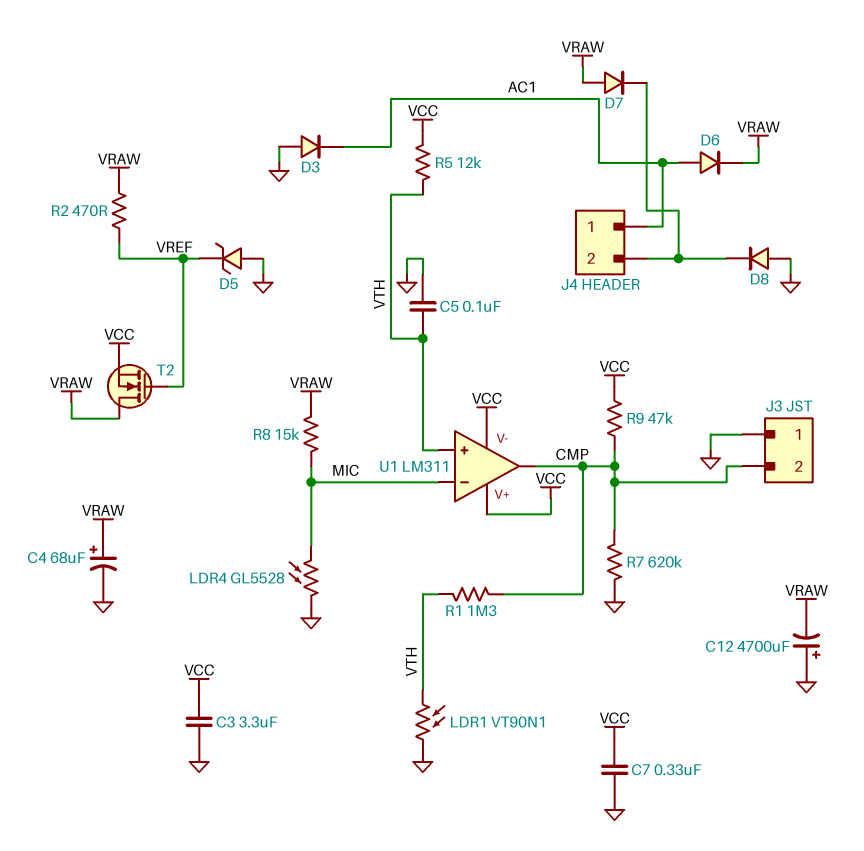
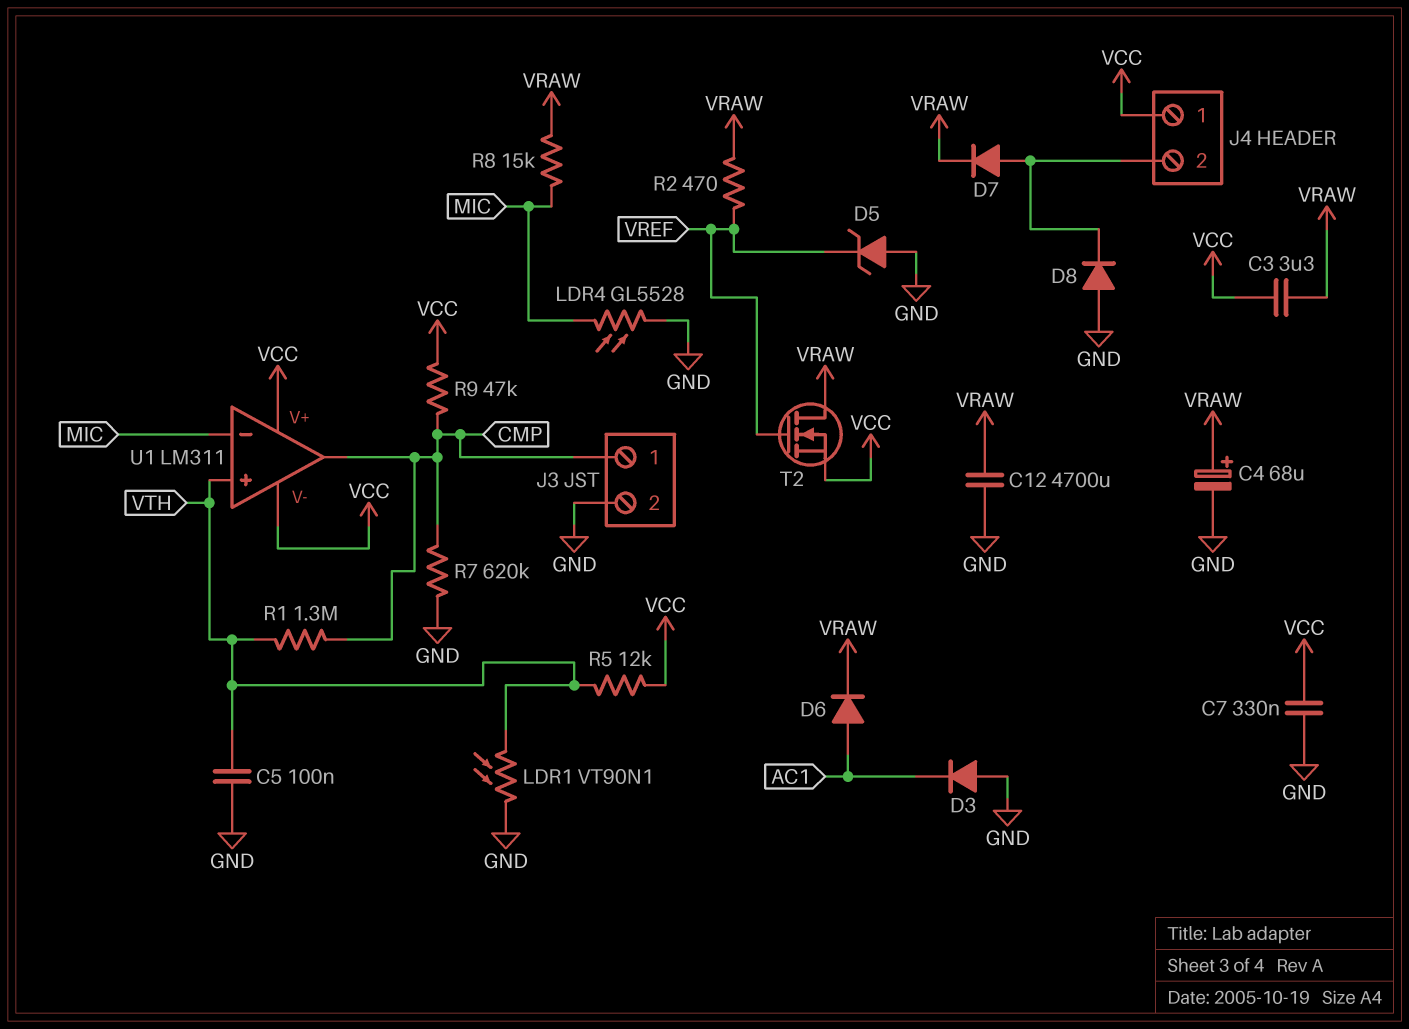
C3: 3.3uF (GND, VCC) -> 3.3uF (VCC, VRAW)
C12: 4700uF (plus GND, minus VRAW) -> 4700uF (GND, VRAW)
D7: diode (A VRAW, K J4/2) -> diode (A J4/2, K VRAW)
J3 pin 1: GND -> CMP
J3 pin 2: CMP -> GND
J4 pin 1: AC1 -> VCC

